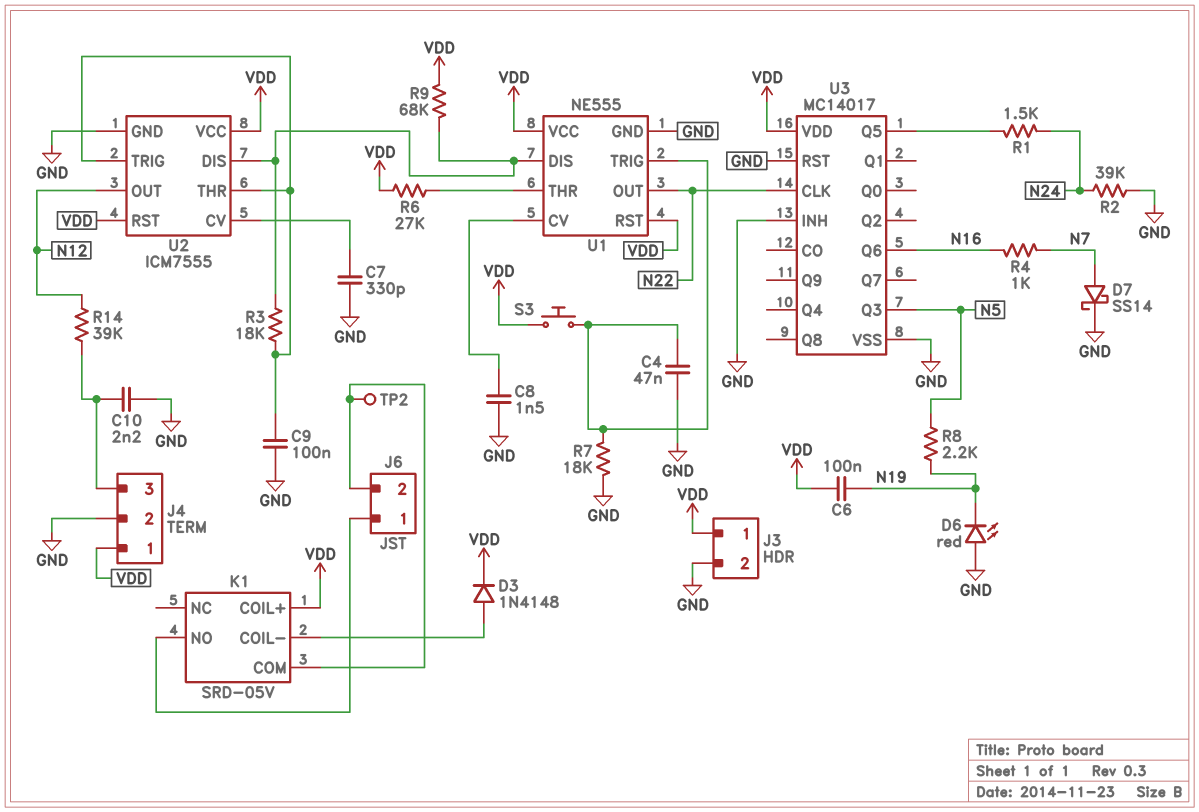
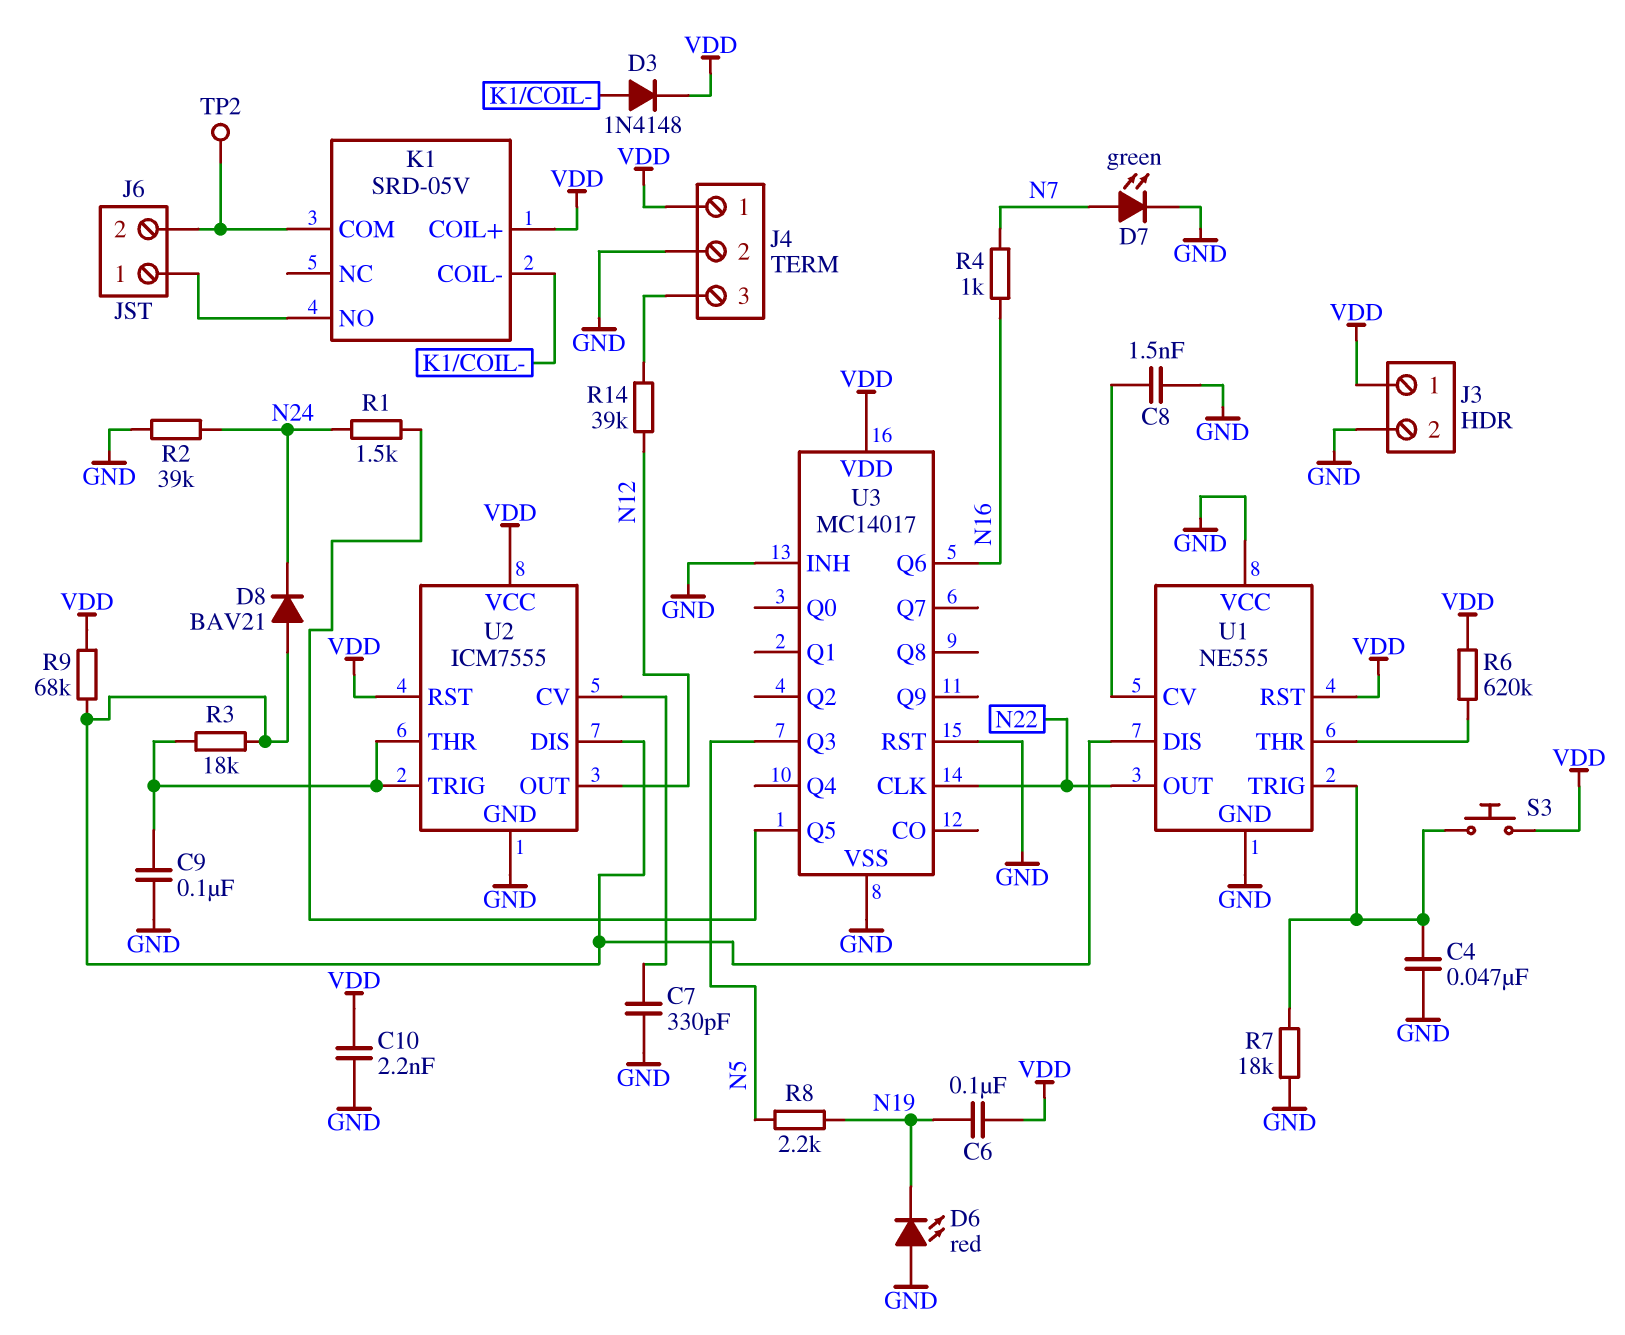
C10: 2.2nF (GND, J4/3) -> 2.2nF (GND, VDD)
D7: schottky SS14 (A N7, K GND) -> LED green (A N7, K GND)
D8: none -> diode BAV21 (A U1/DIS, K N24)
R6: 27k (U1/THR, VDD) -> 620k (U1/THR, VDD)
U1 pin VCC: VDD -> GND

